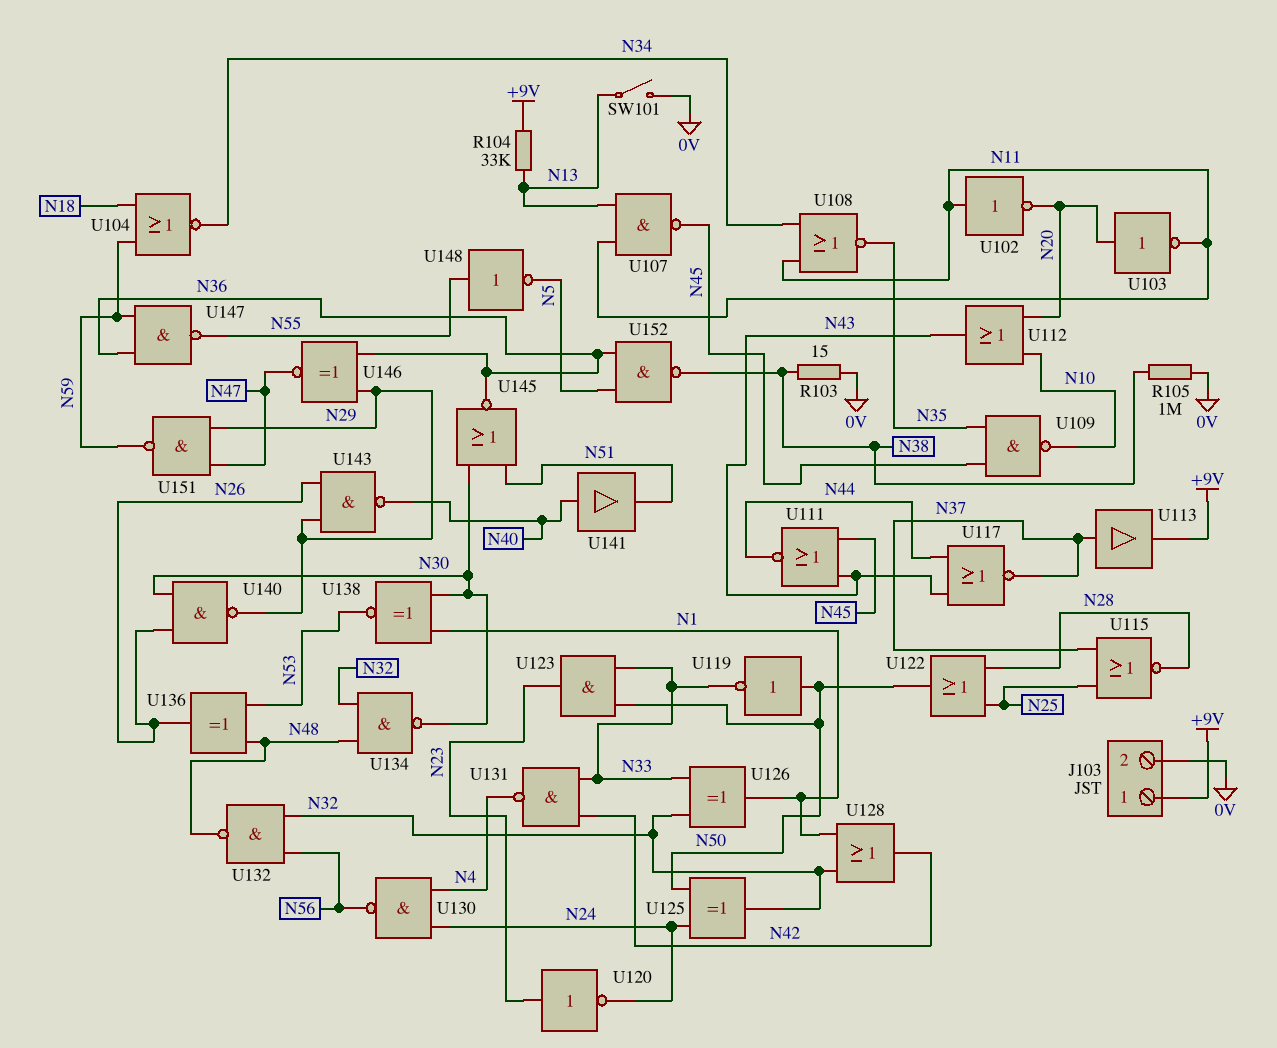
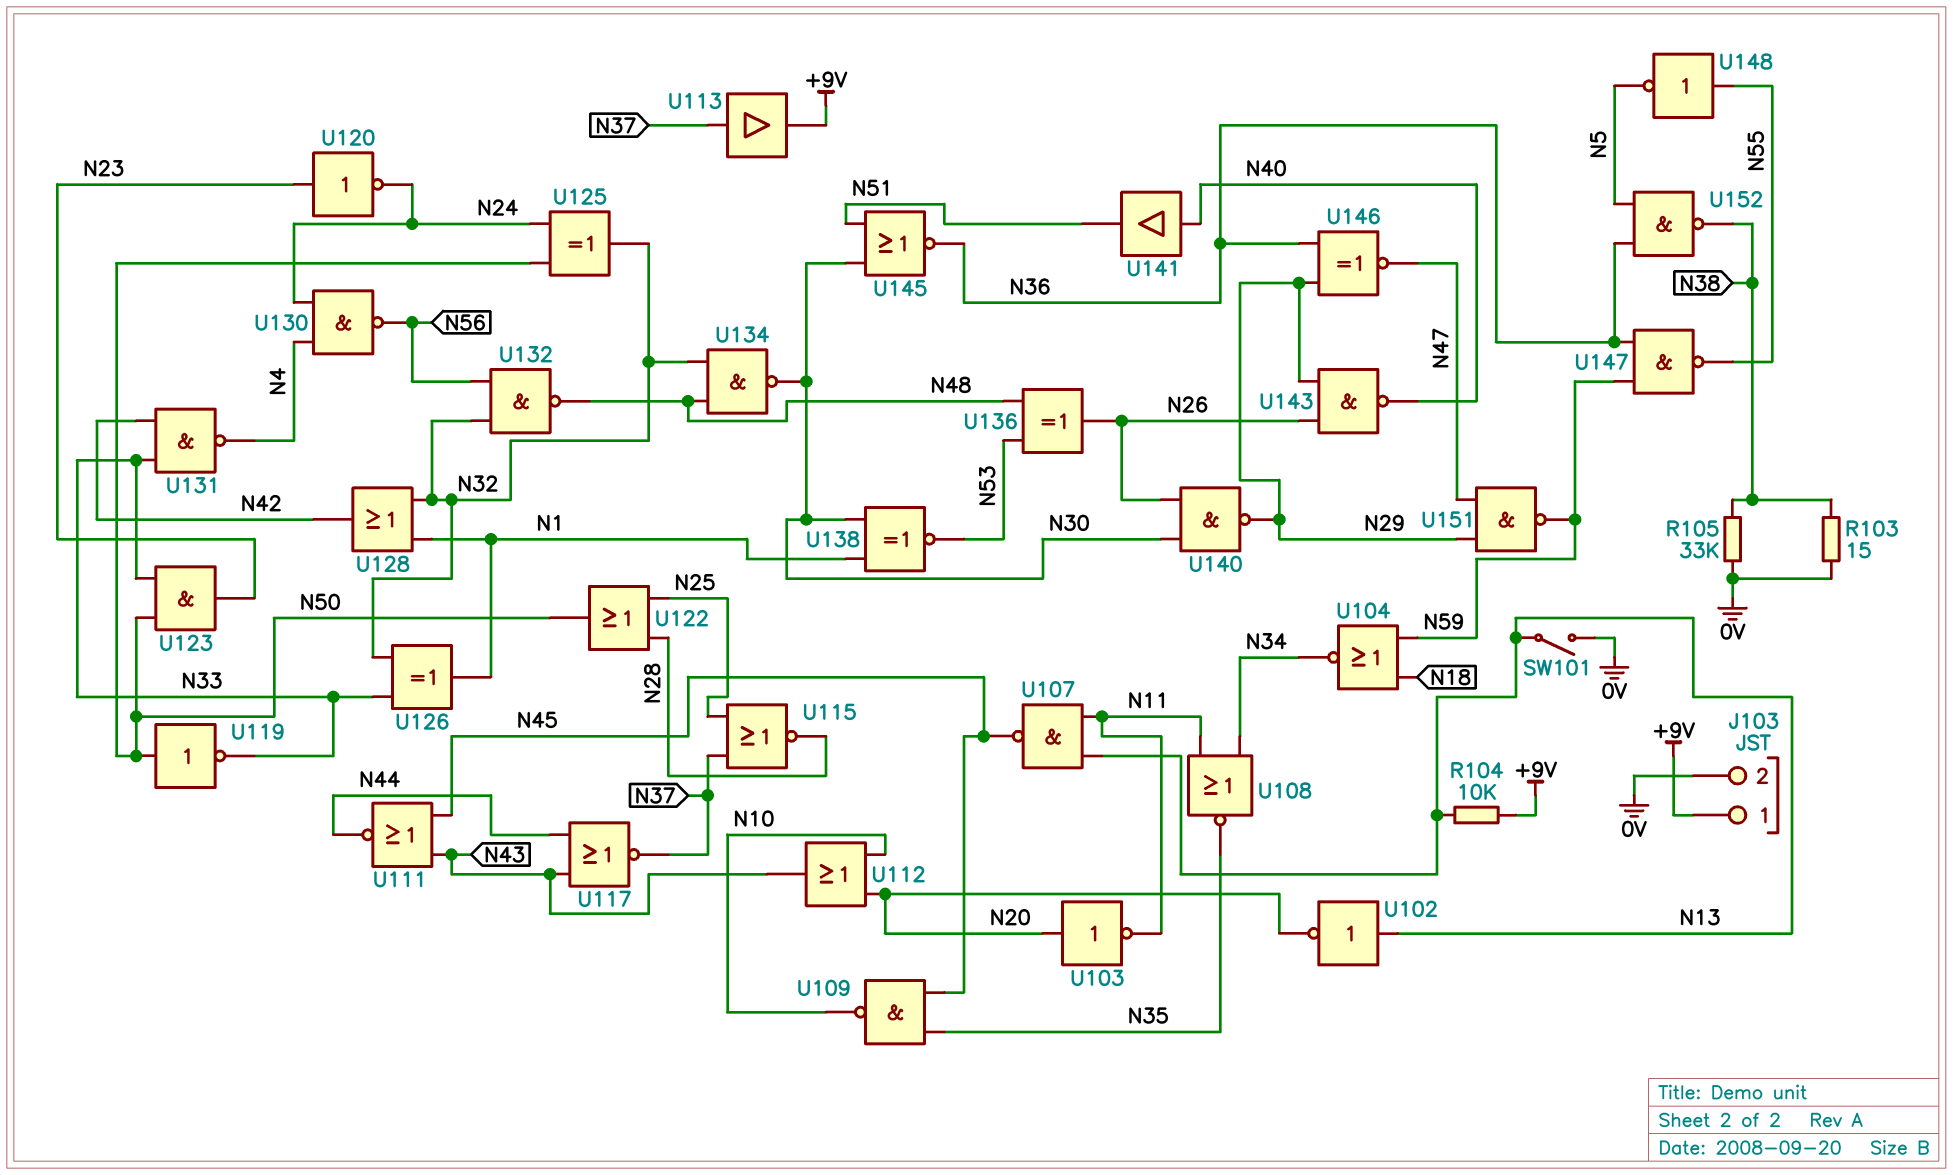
R104: 33k (+9V, N13) -> 10k (+9V, N13)
R105: 1M (0V, N38) -> 33k (0V, N38)
U102: NOT (in N11, out N20) -> NOT (in N13, out N20)

